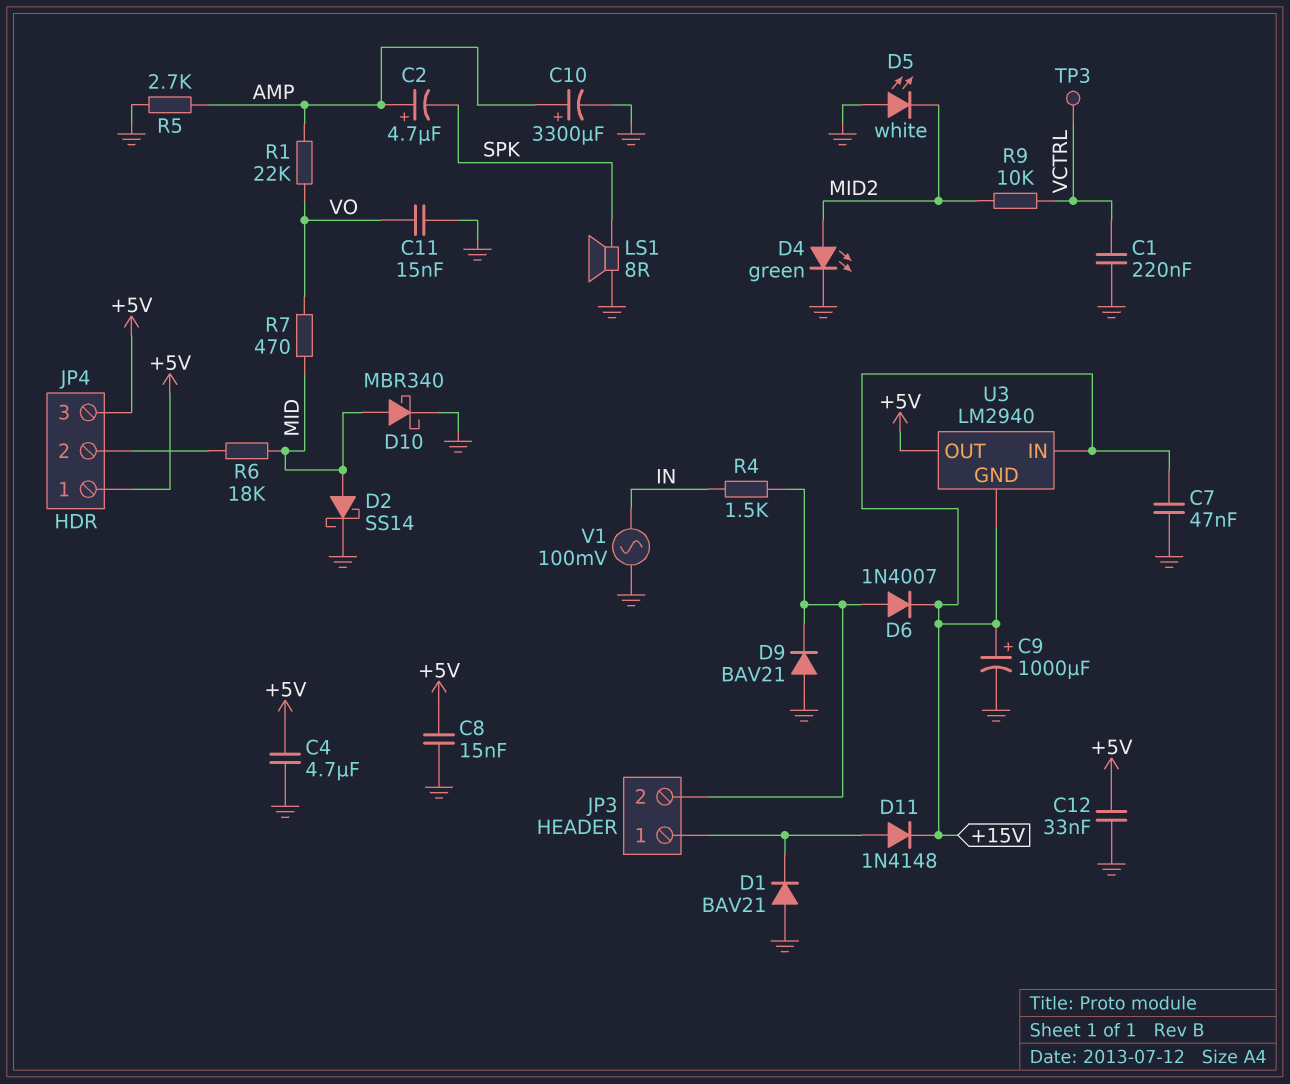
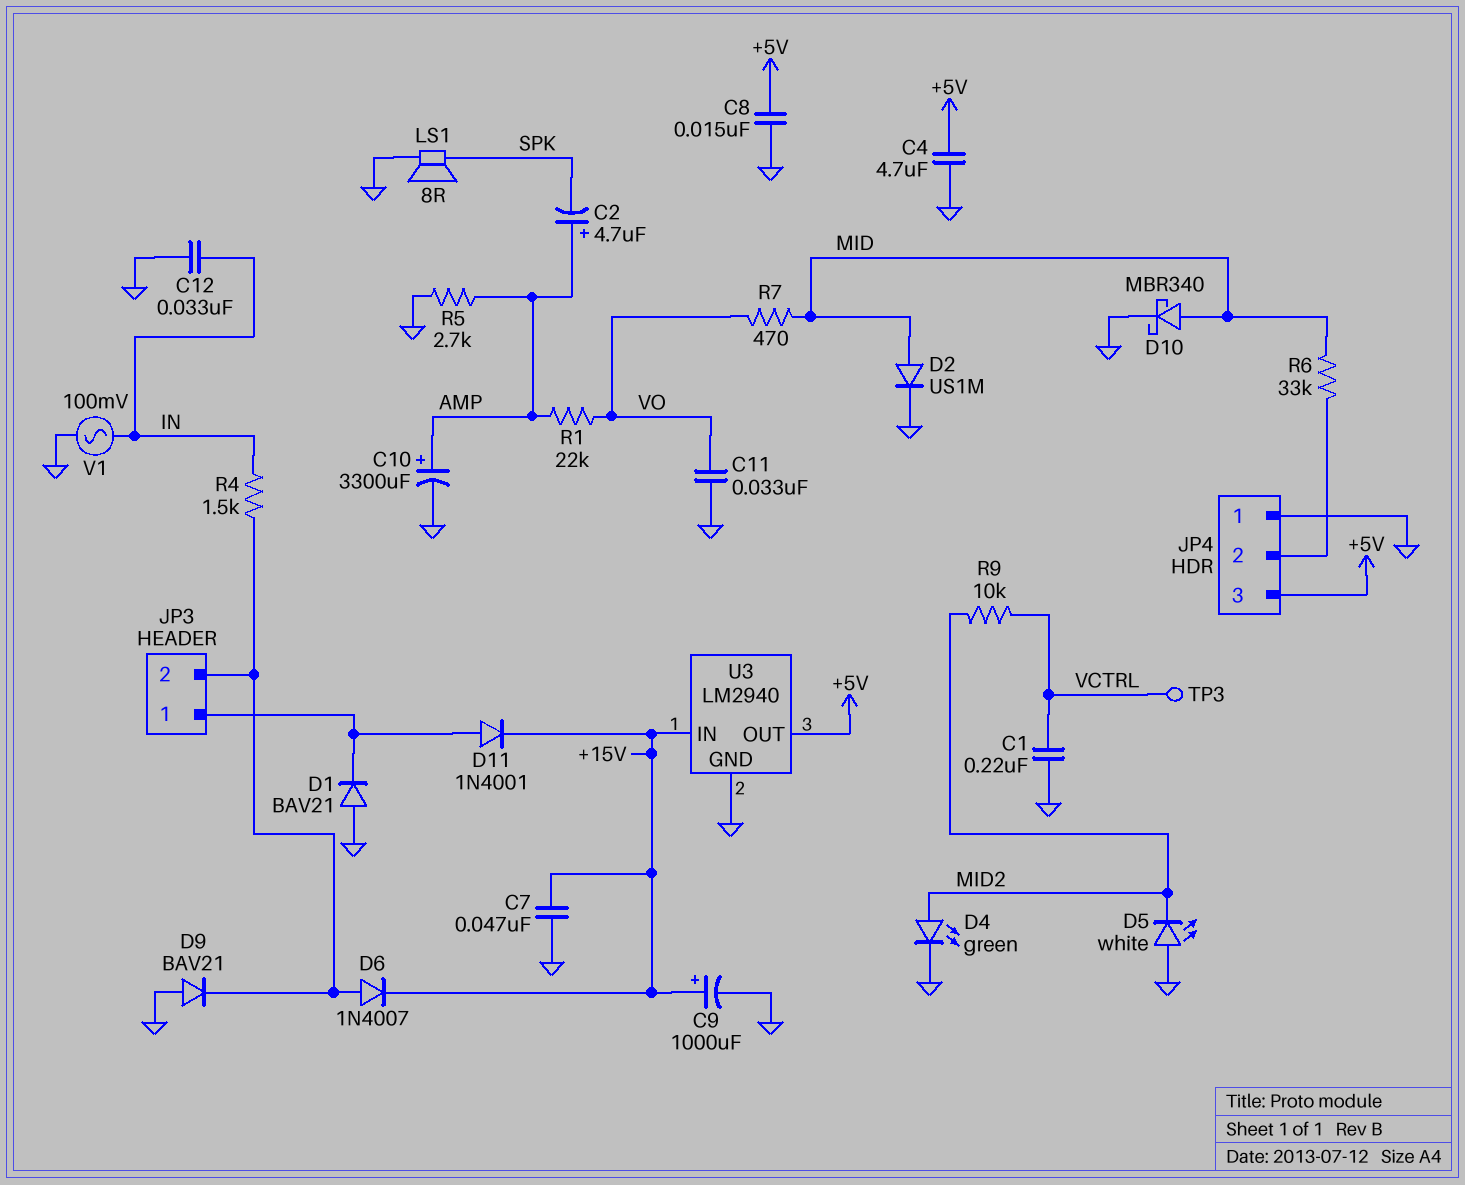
C11: 15nF (GND, VO) -> 33nF (GND, VO)
C12: 33nF (+5V, GND) -> 33nF (GND, IN)
D2: schottky SS14 (A MID, K GND) -> diode US1M (A MID, K GND)
D11: diode 1N4148 (A JP3/1, K +15V) -> diode 1N4001 (A JP3/1, K +15V)
JP4 pin 1: +5V -> GND
R6: 18k (JP4/2, MID) -> 33k (JP4/2, MID)
U3 pin GND: +15V -> GND

